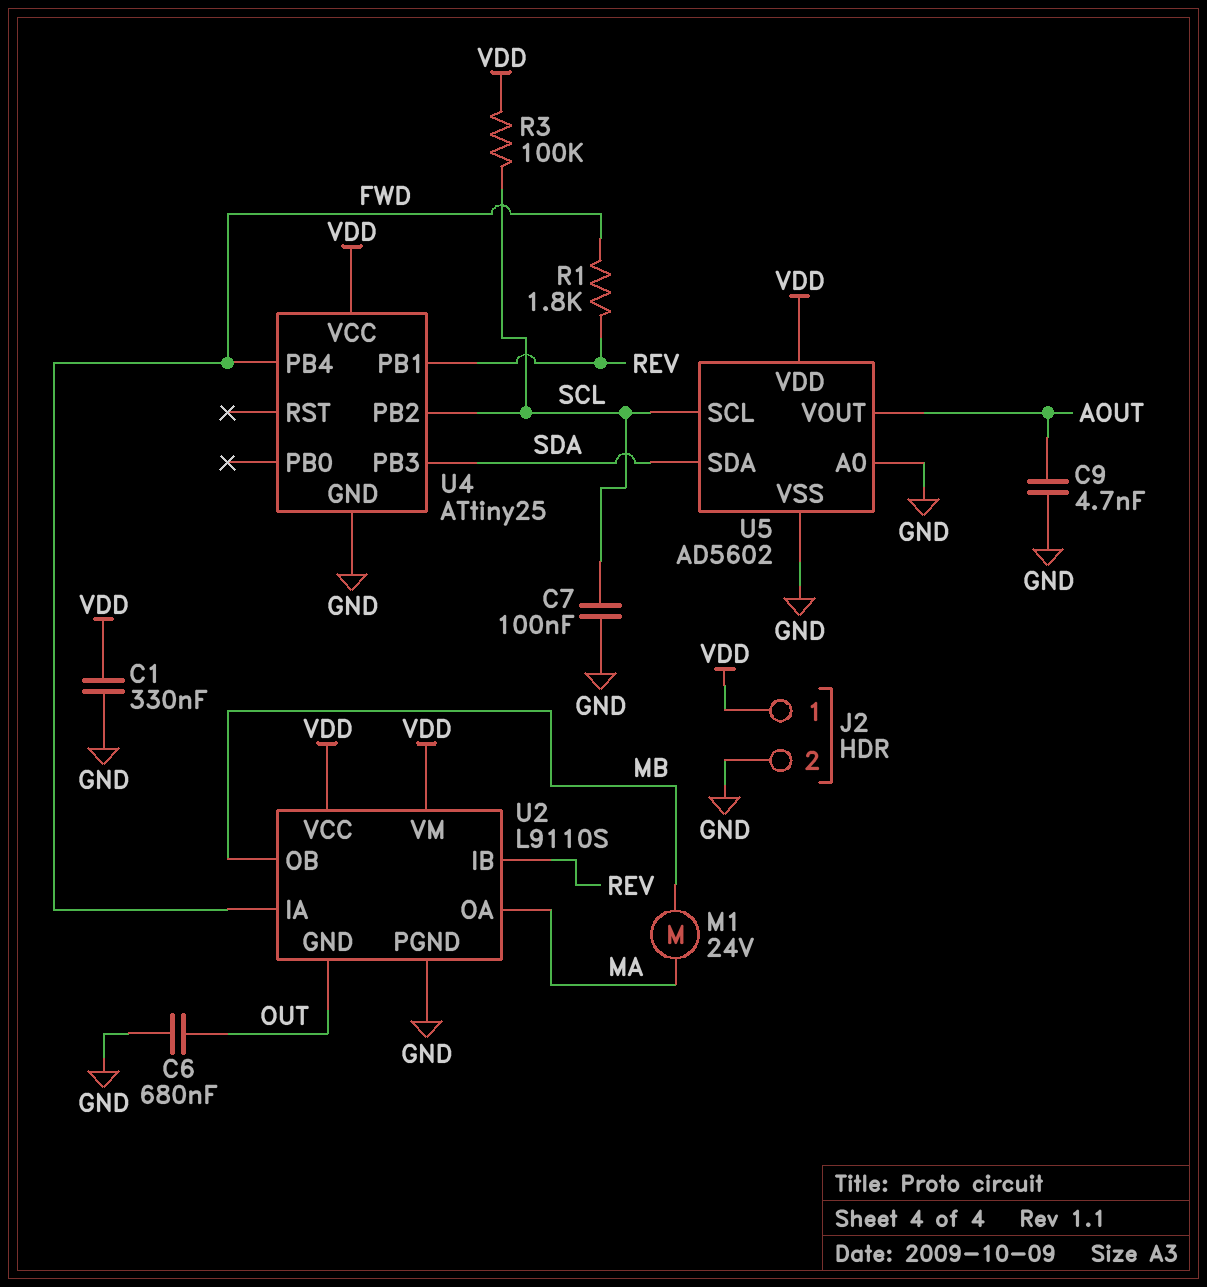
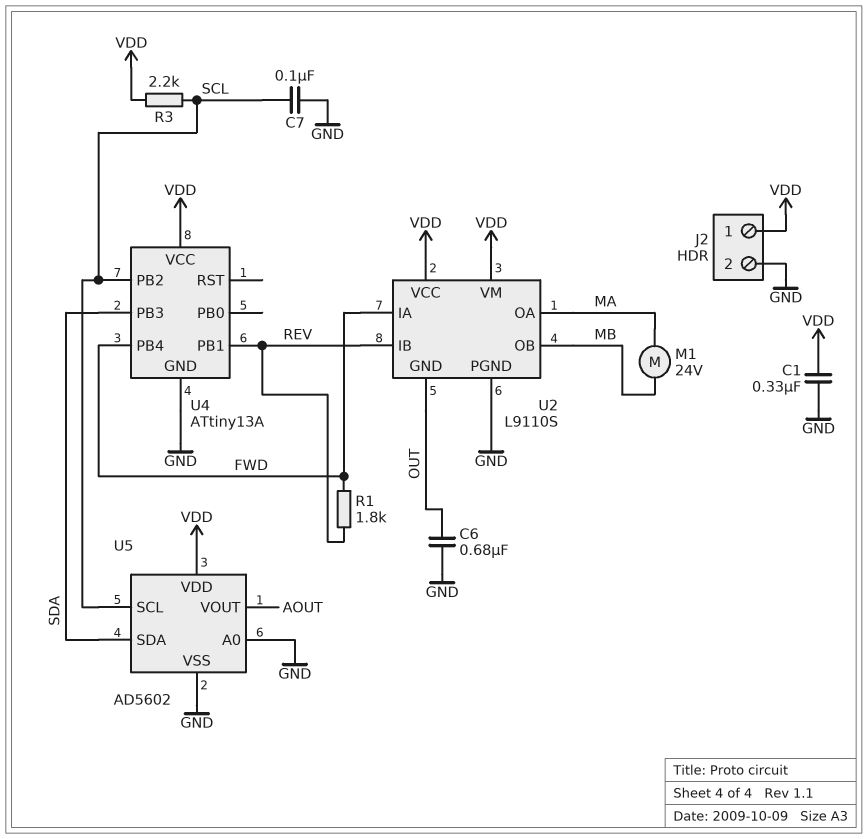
C9: 4.7nF (AOUT, GND) -> none
R3: 100k (SCL, VDD) -> 2.2k (SCL, VDD)
U4: ATtiny25 -> ATtiny13A

